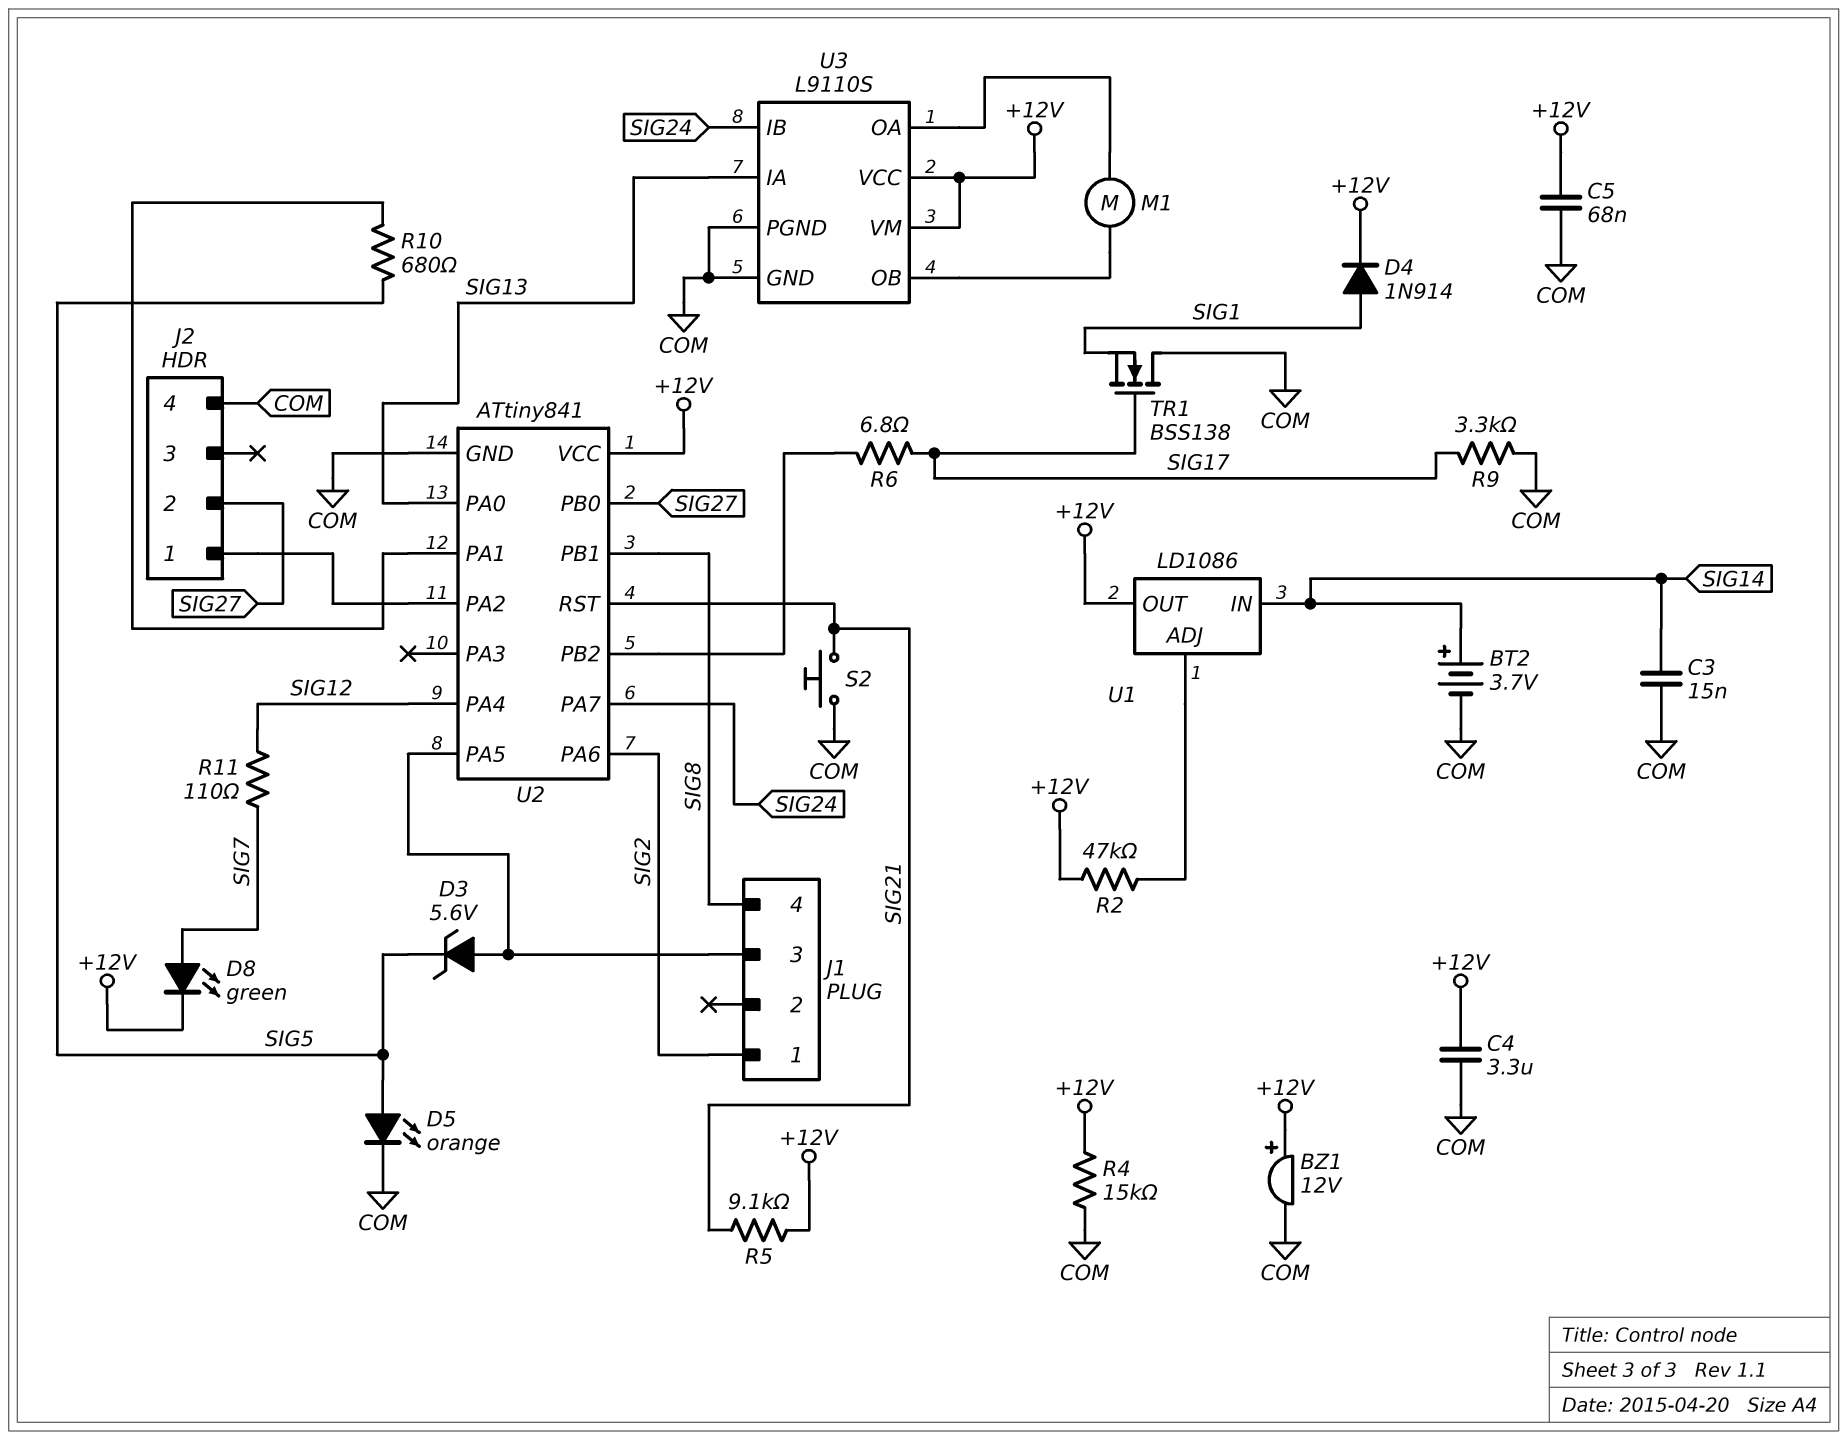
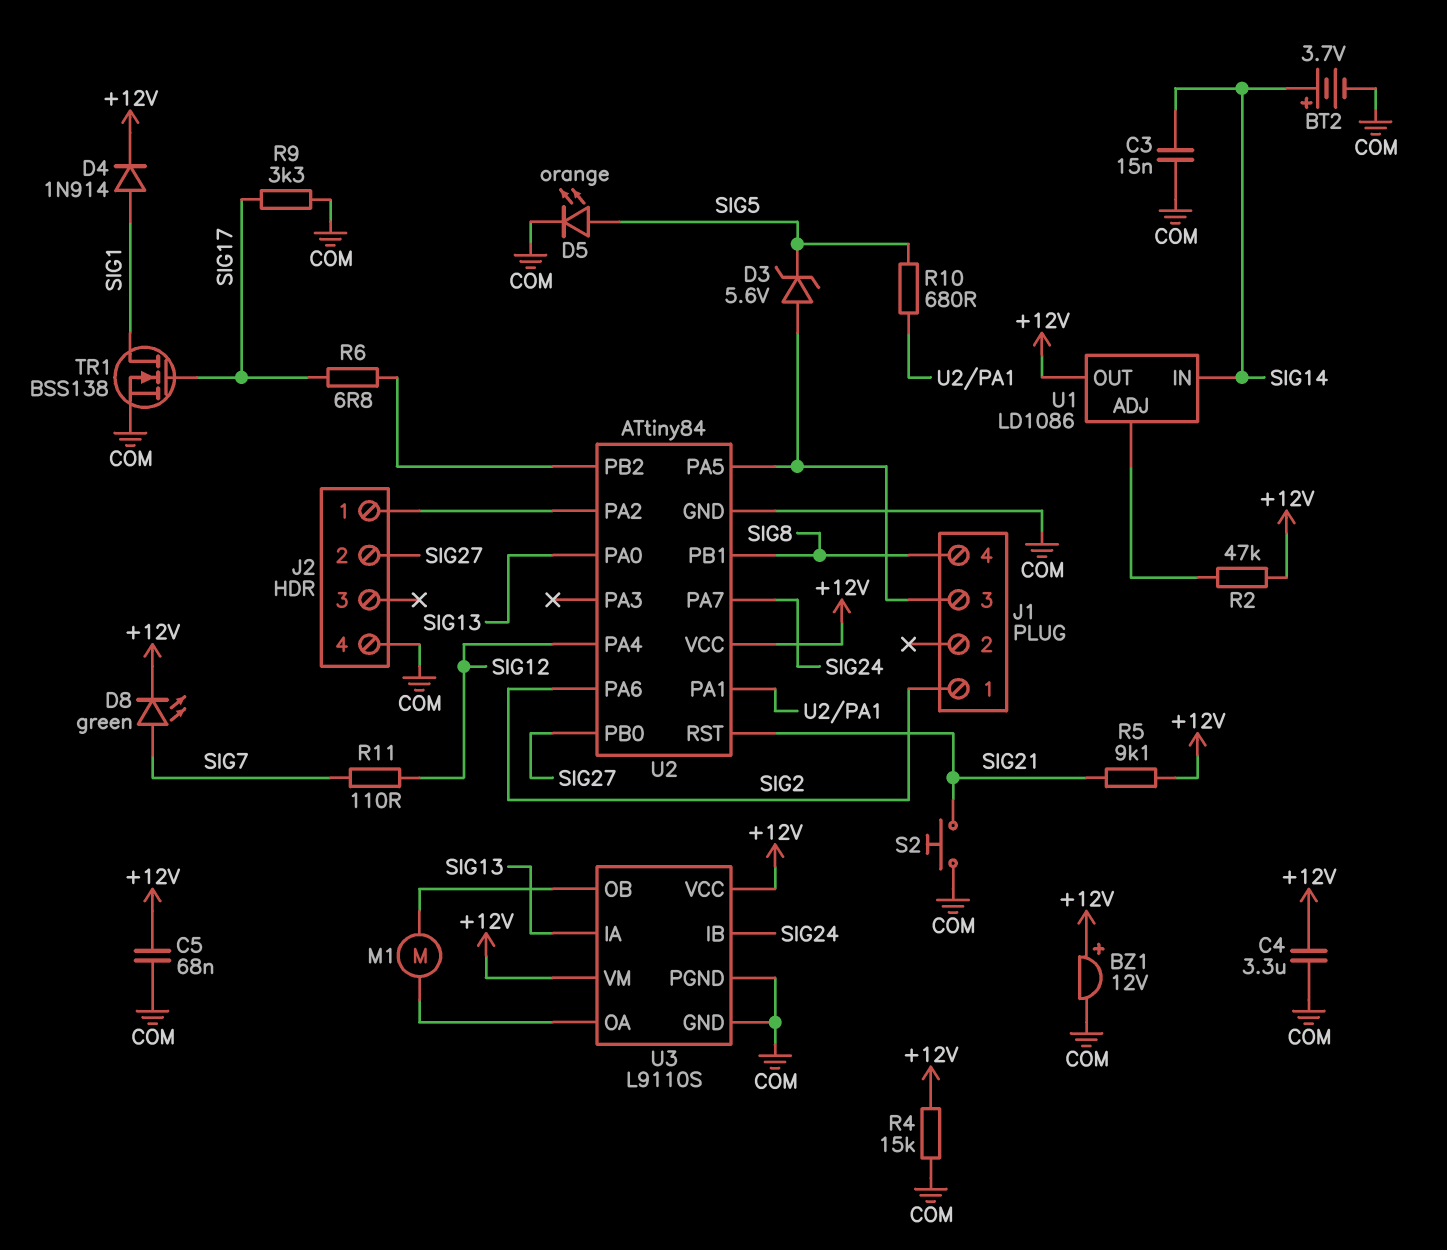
TR1: NMOS BSS138 (G SIG17, D COM, S SIG1) -> NMOS BSS138 (G SIG17, D SIG1, S COM)
U2: ATtiny841 -> ATtiny84

